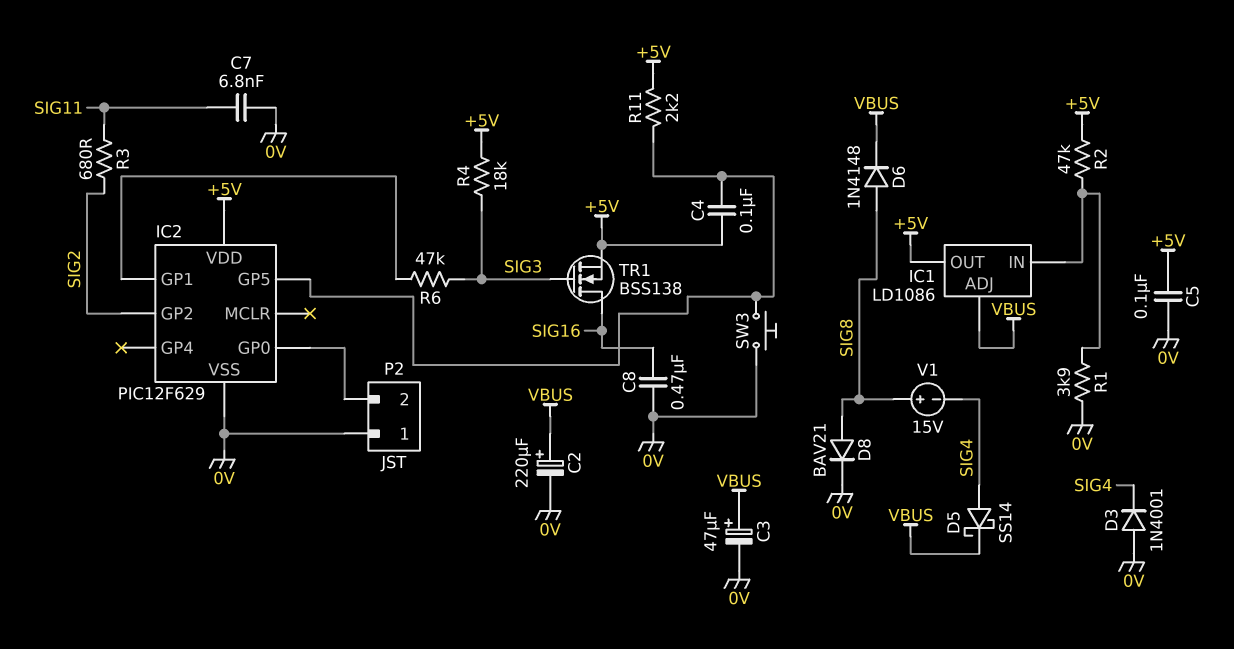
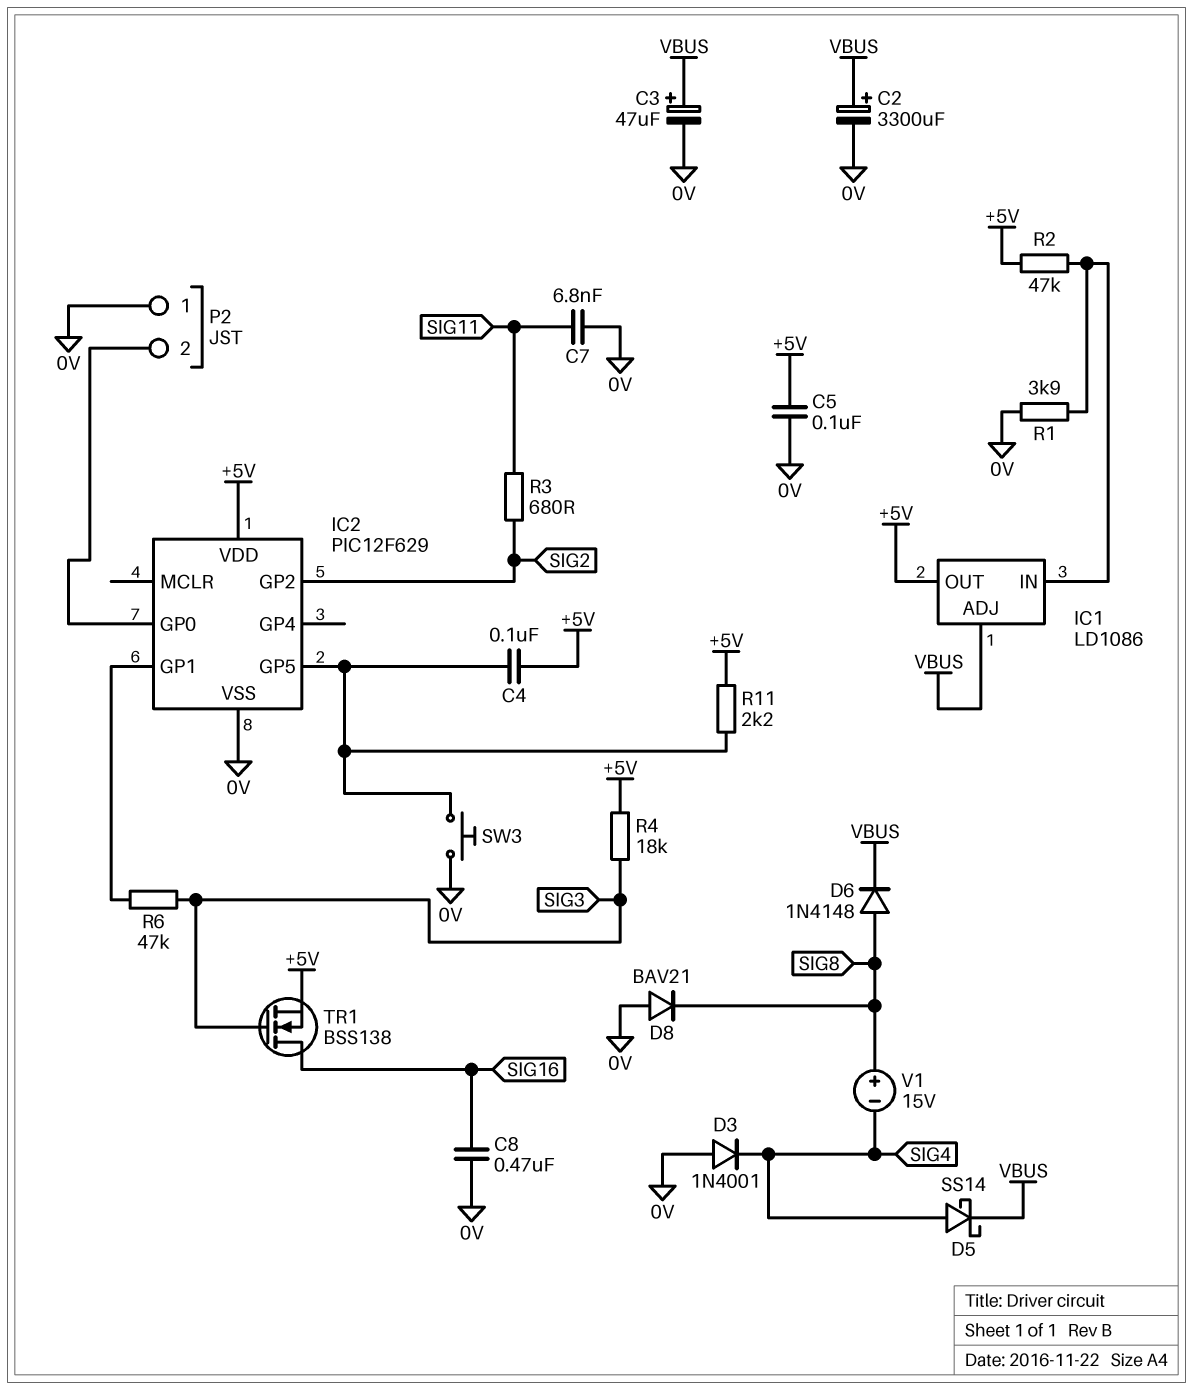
C2: 220uF (plus VBUS, minus 0V) -> 3300uF (plus VBUS, minus 0V)
D8: diode BAV21 (A SIG8, K 0V) -> diode BAV21 (A 0V, K SIG8)

